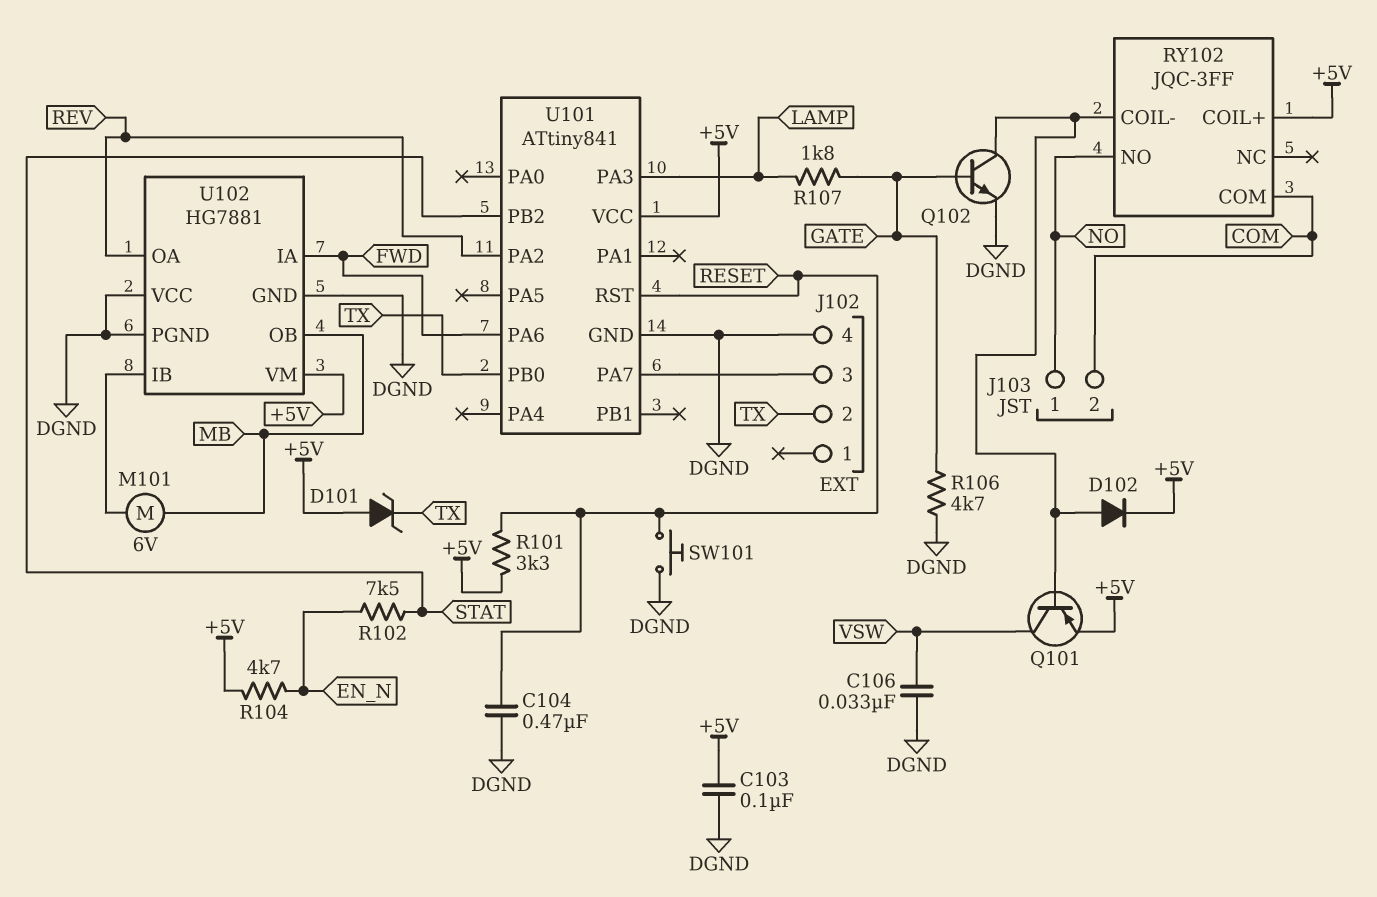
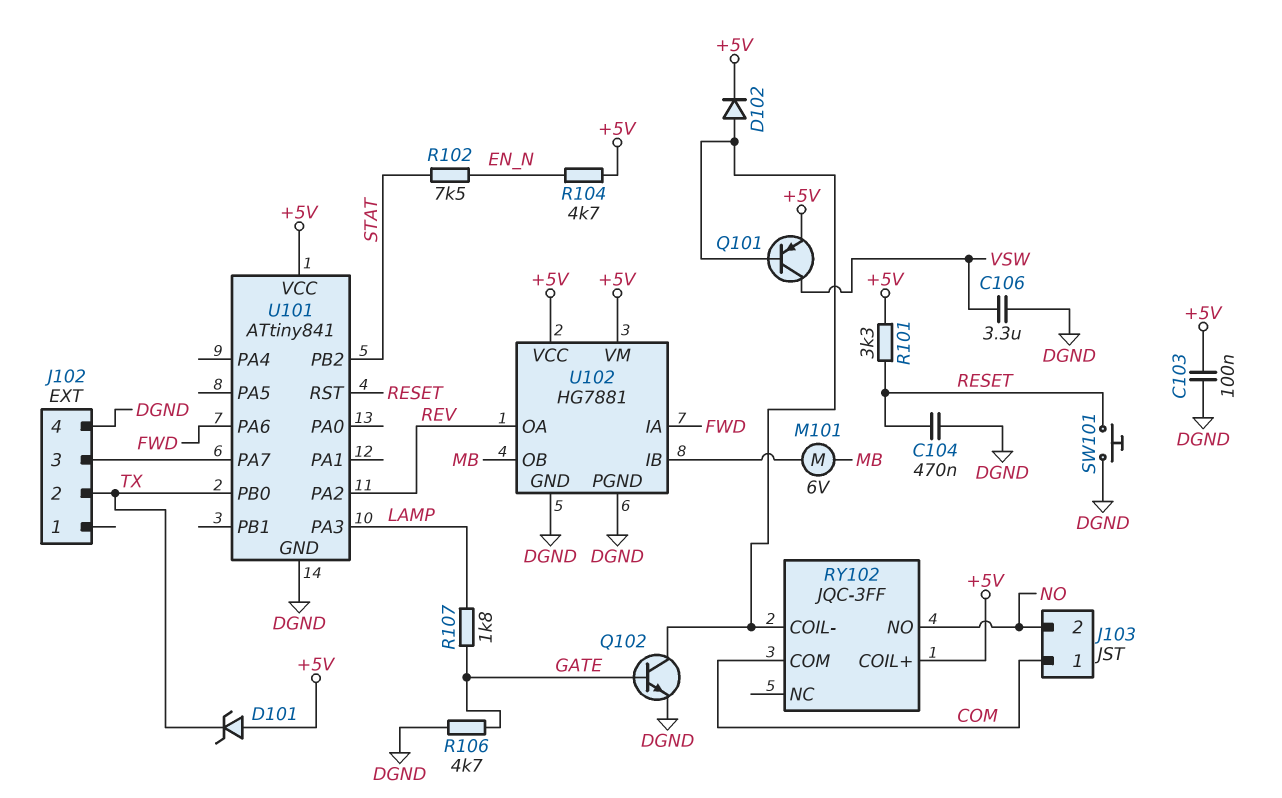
C106: 33nF (DGND, VSW) -> 3.3uF (DGND, VSW)
J103 pin 1: NO -> COM
J103 pin 2: COM -> NO
U102 pin VCC: DGND -> +5V

